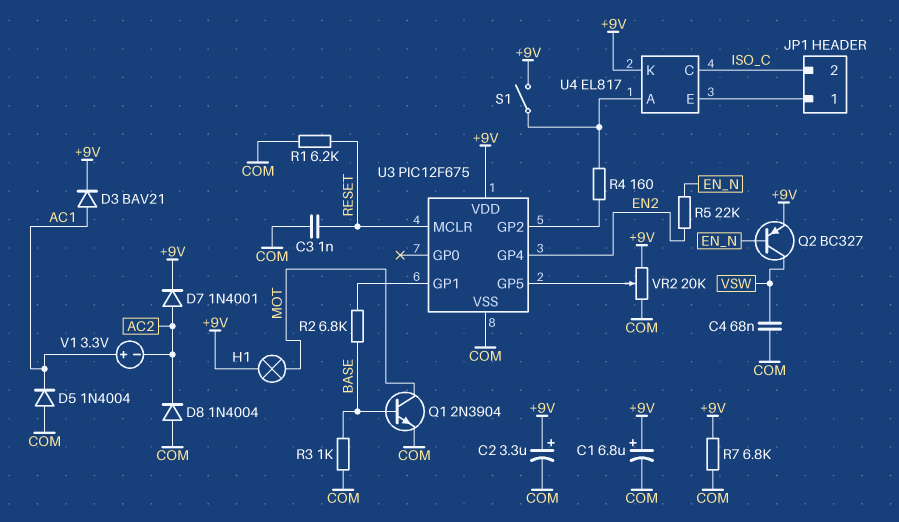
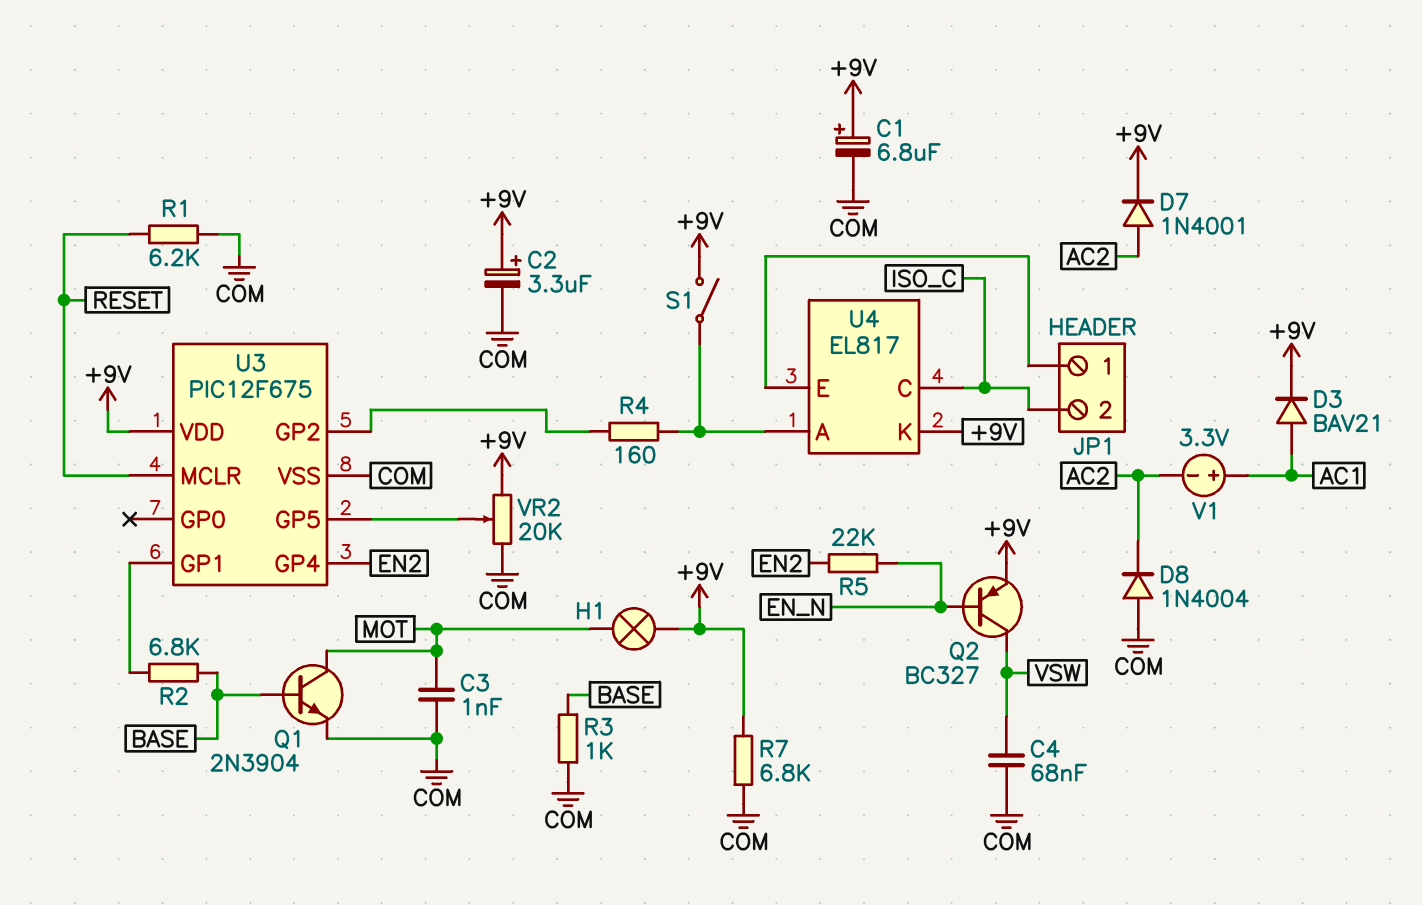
C3: 1nF (COM, RESET) -> 1nF (COM, MOT)
D5: diode 1N4004 (A COM, K AC1) -> none

